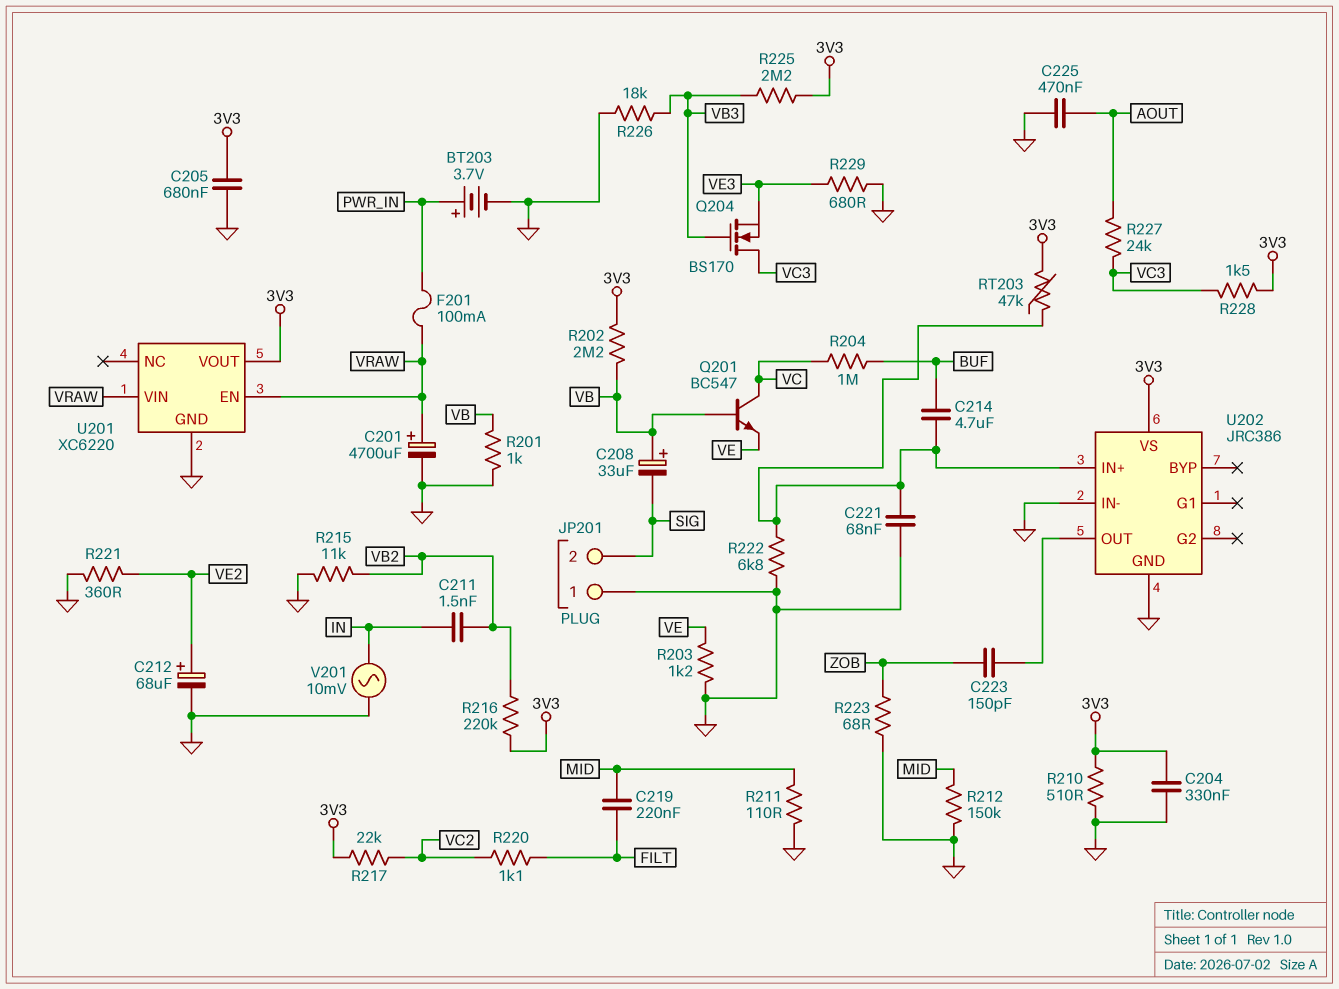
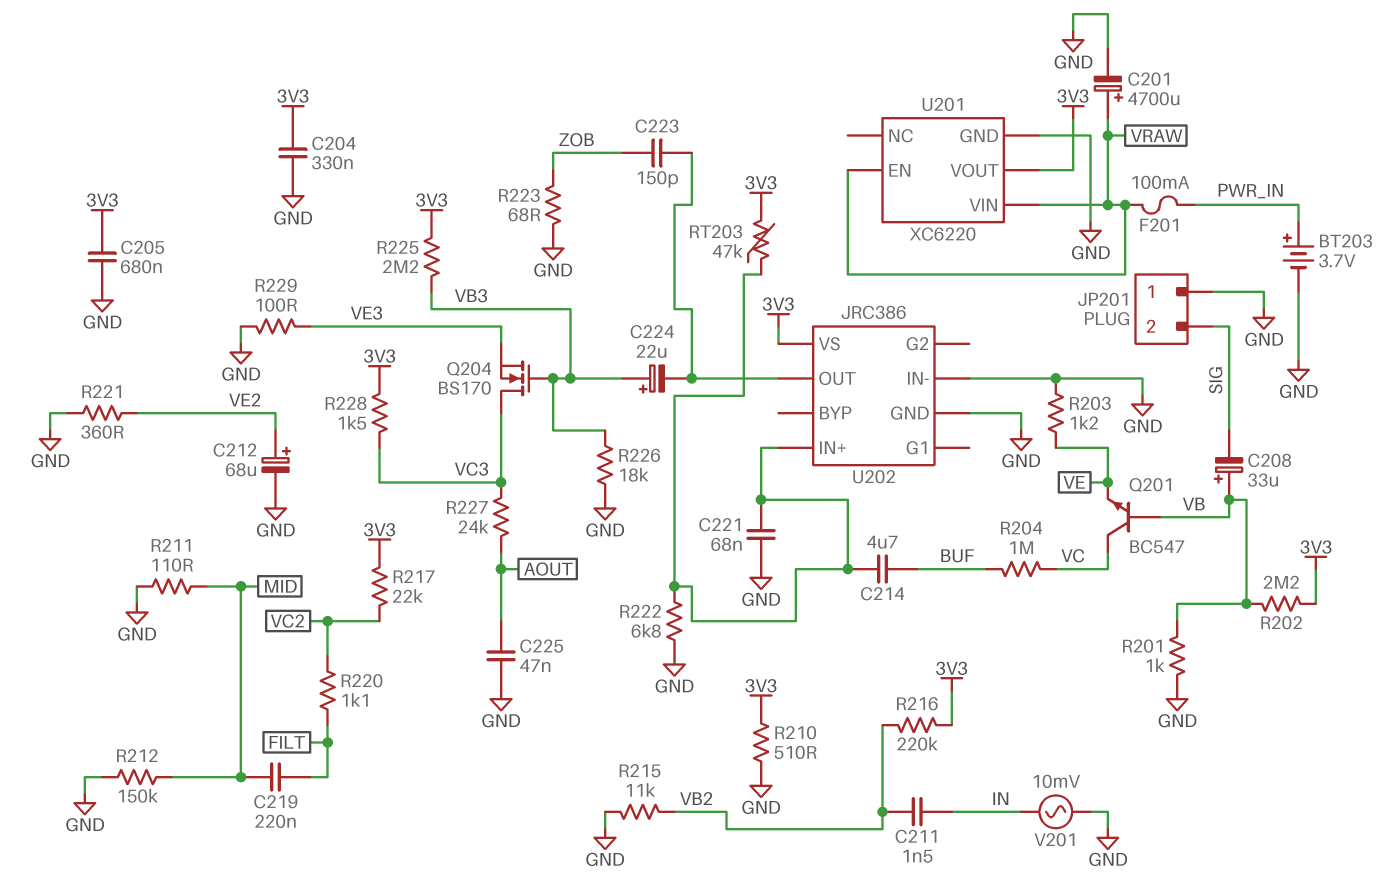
C224: none -> 22uF (plus VB3, minus U202/OUT)
C225: 470nF (AOUT, GND) -> 47nF (AOUT, GND)
R229: 680 (GND, VE3) -> 100 (GND, VE3)

